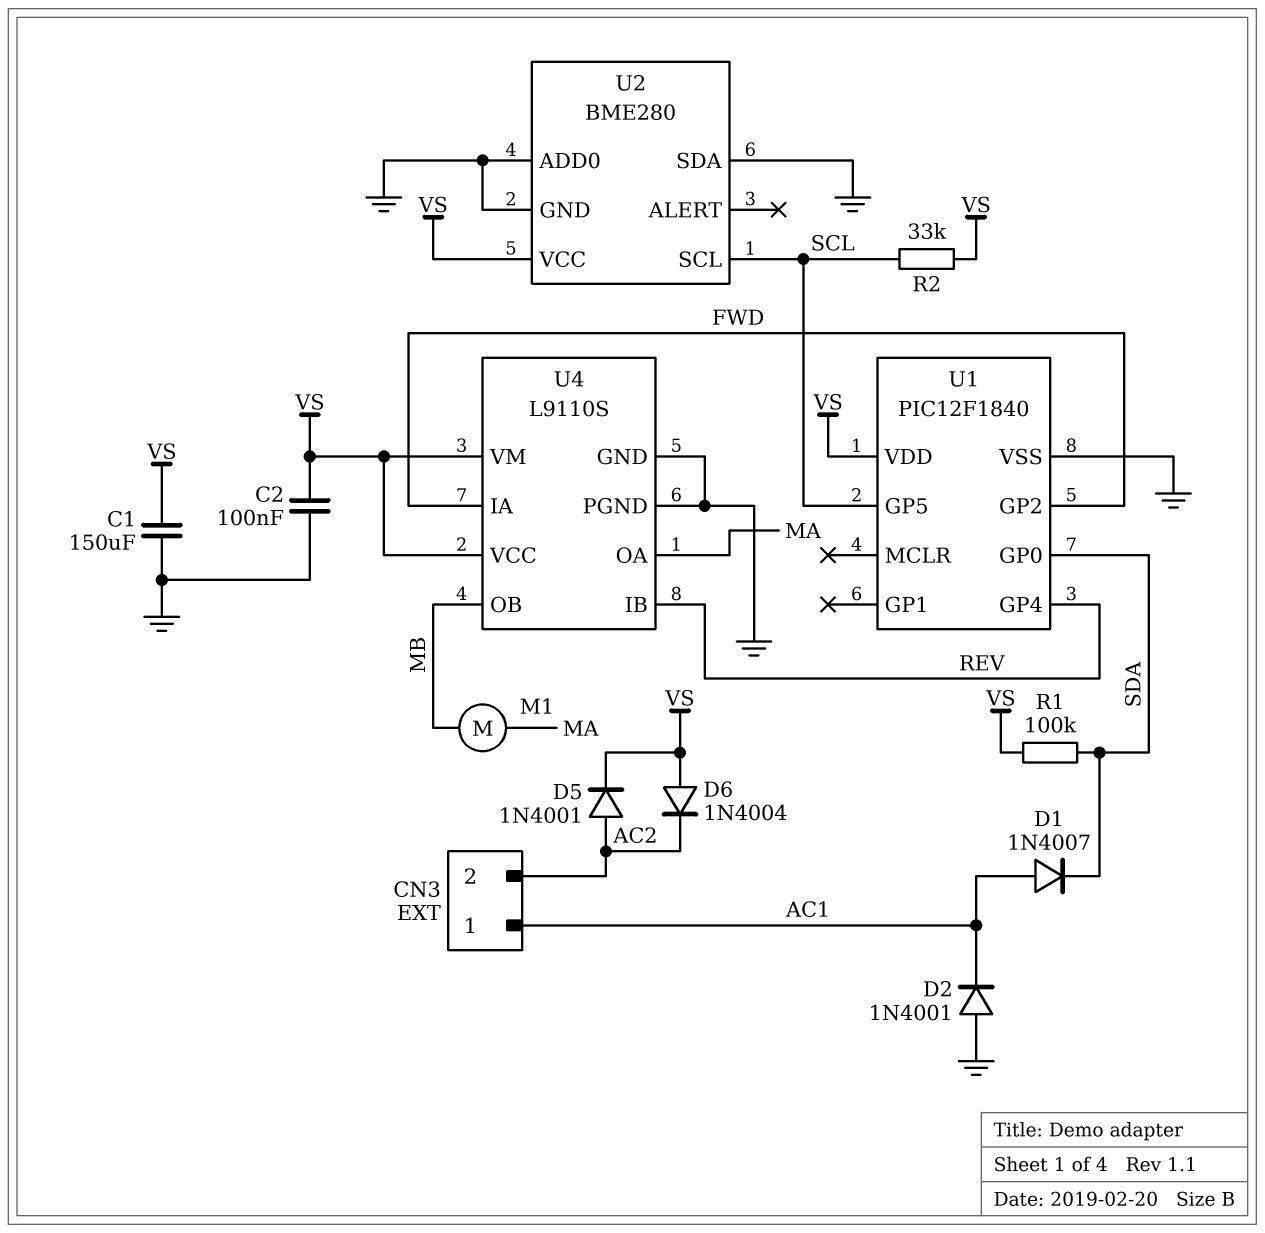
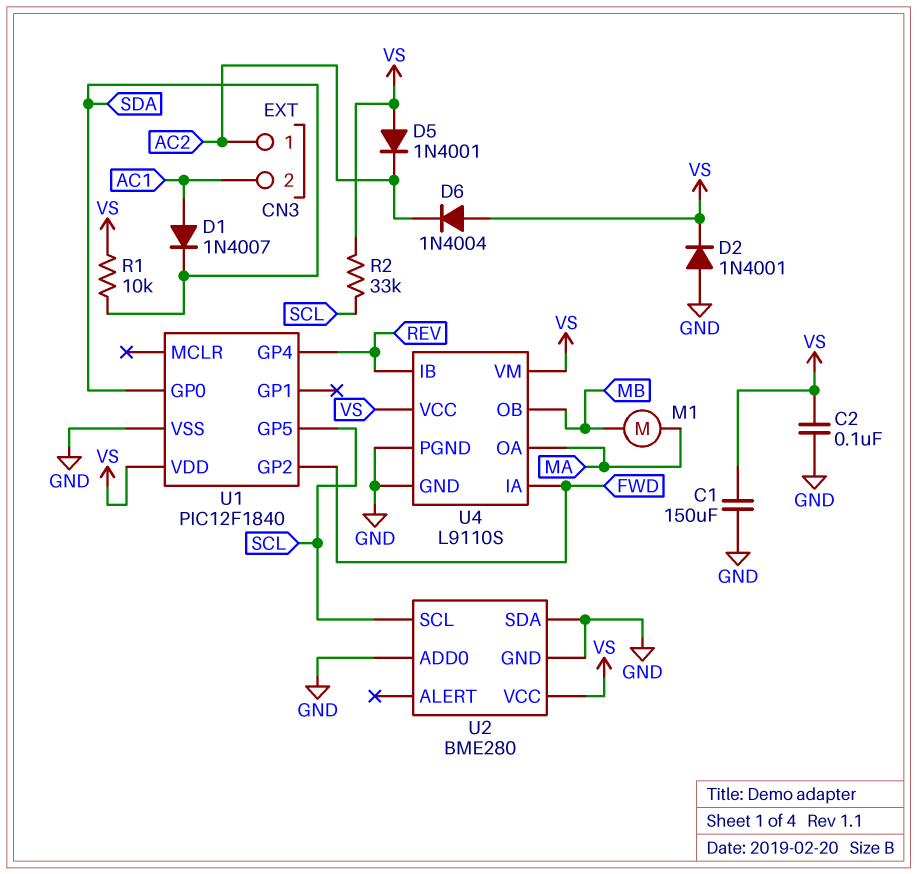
CN3 pin 1: AC1 -> AC2
CN3 pin 2: AC2 -> AC1
D2: diode 1N4001 (A GND, K AC1) -> diode 1N4001 (A GND, K VS)
D5: diode 1N4001 (A AC2, K VS) -> diode 1N4001 (A VS, K AC2)
R1: 100k (SDA, VS) -> 10k (SDA, VS)

